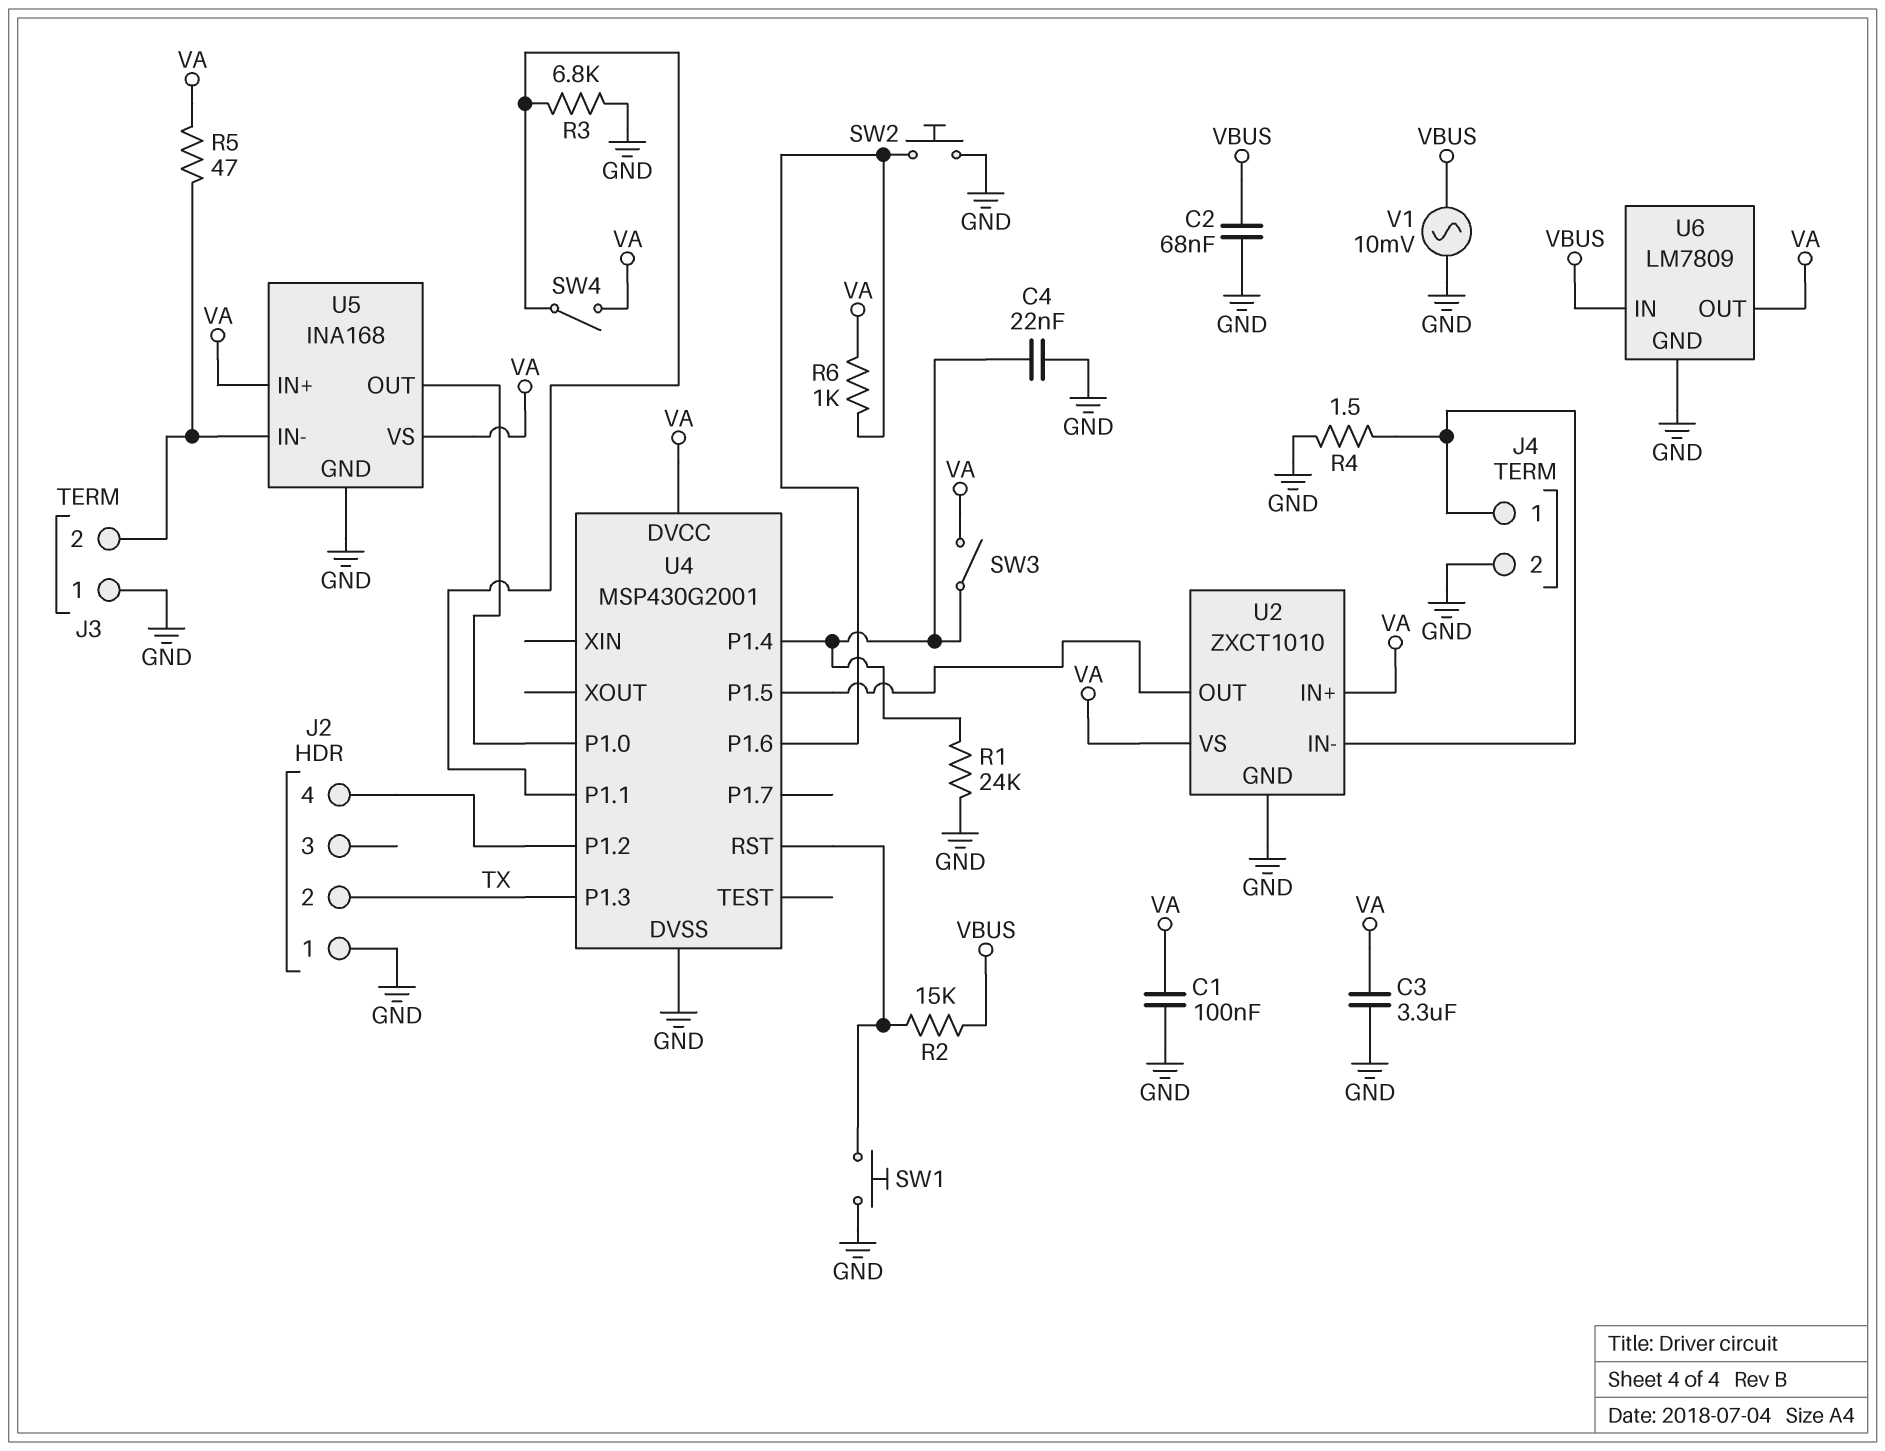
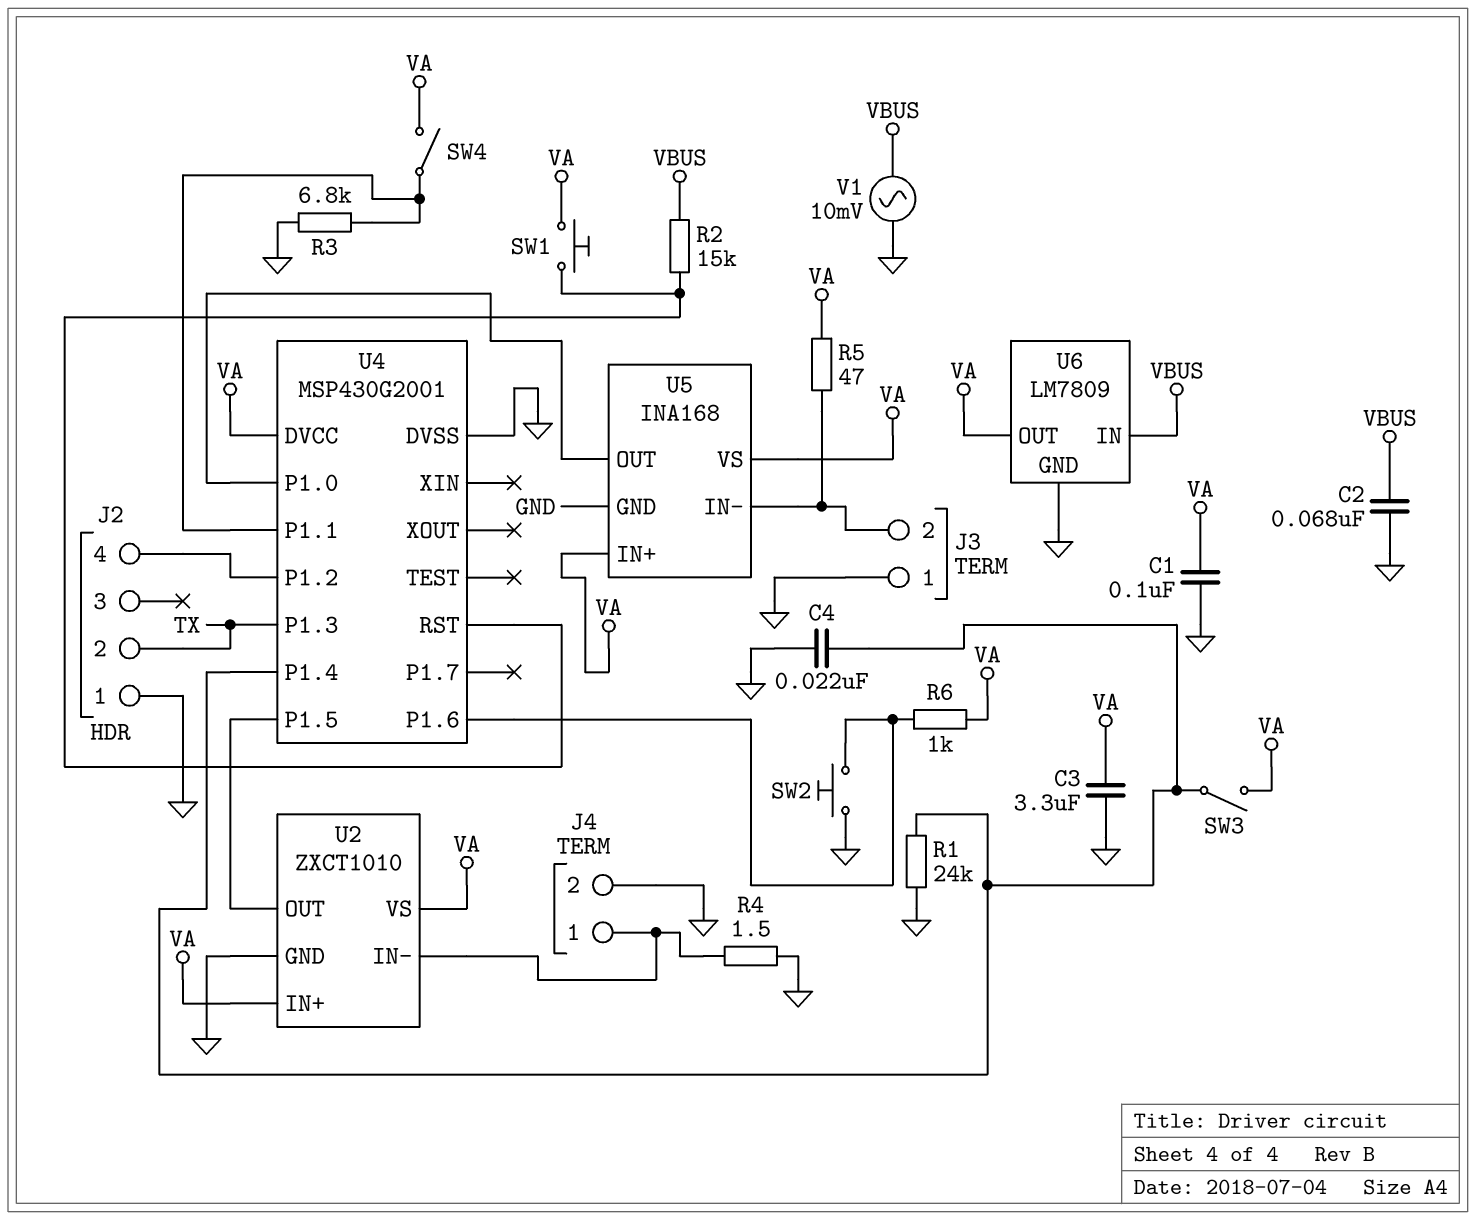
SW1: button (GND, U4/RST) -> button (U4/RST, VA)

